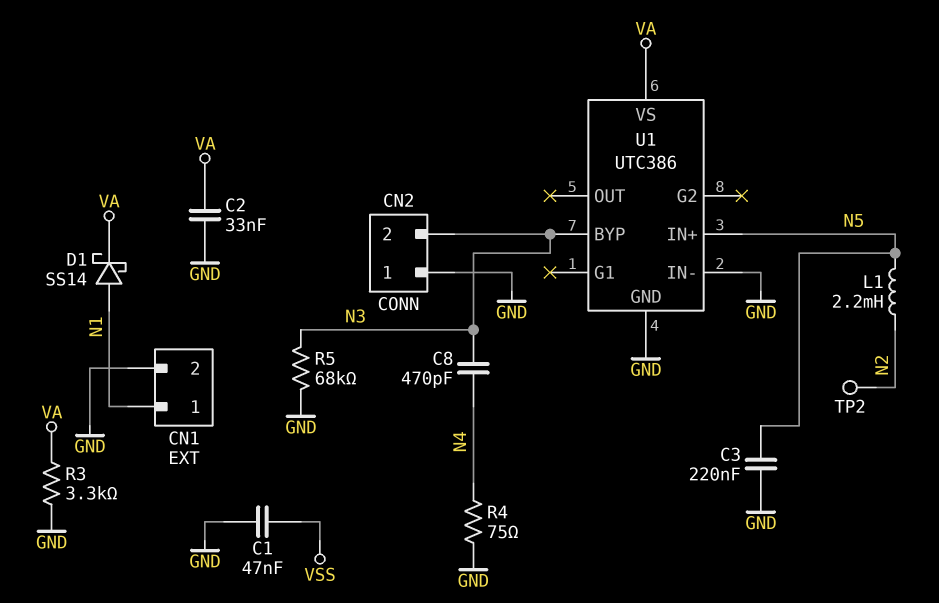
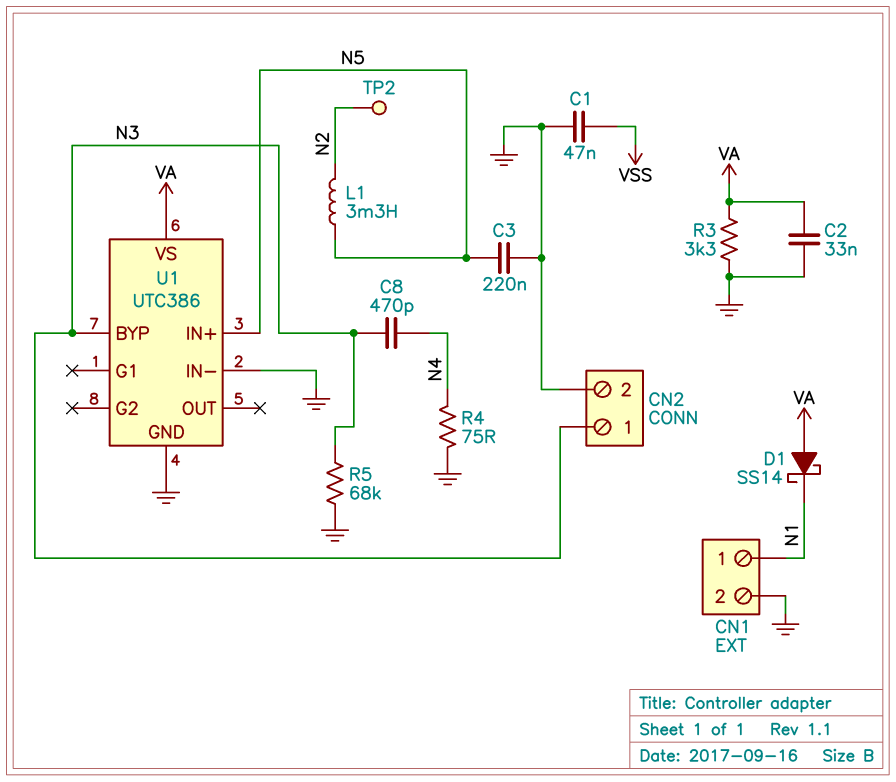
CN2 pin 1: GND -> N3
CN2 pin 2: N3 -> GND
D1: schottky SS14 (A N1, K VA) -> schottky SS14 (A VA, K N1)
L1: 2.2mH (N2, N5) -> 3.3mH (N2, N5)

